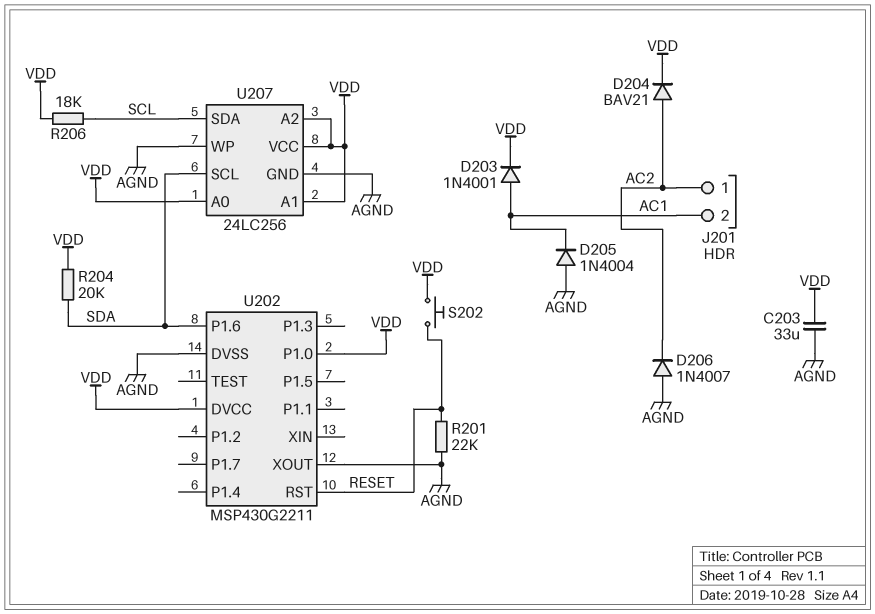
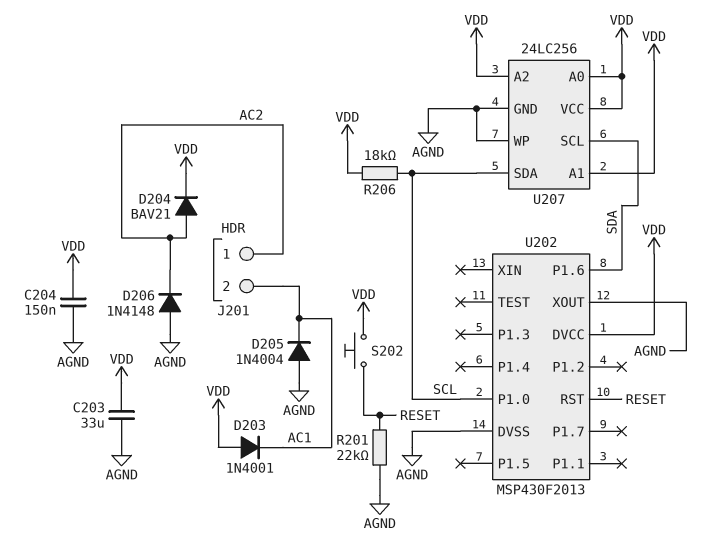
C204: none -> 150nF (AGND, VDD)
D203: diode 1N4001 (A AC1, K VDD) -> diode 1N4001 (A VDD, K AC1)
D206: diode 1N4007 (A AGND, K AC2) -> diode 1N4148 (A AGND, K AC2)
R204: 20k (SDA, VDD) -> none
U202: MSP430G2211 -> MSP430F2013
U202 pin P1.0: VDD -> SCL

